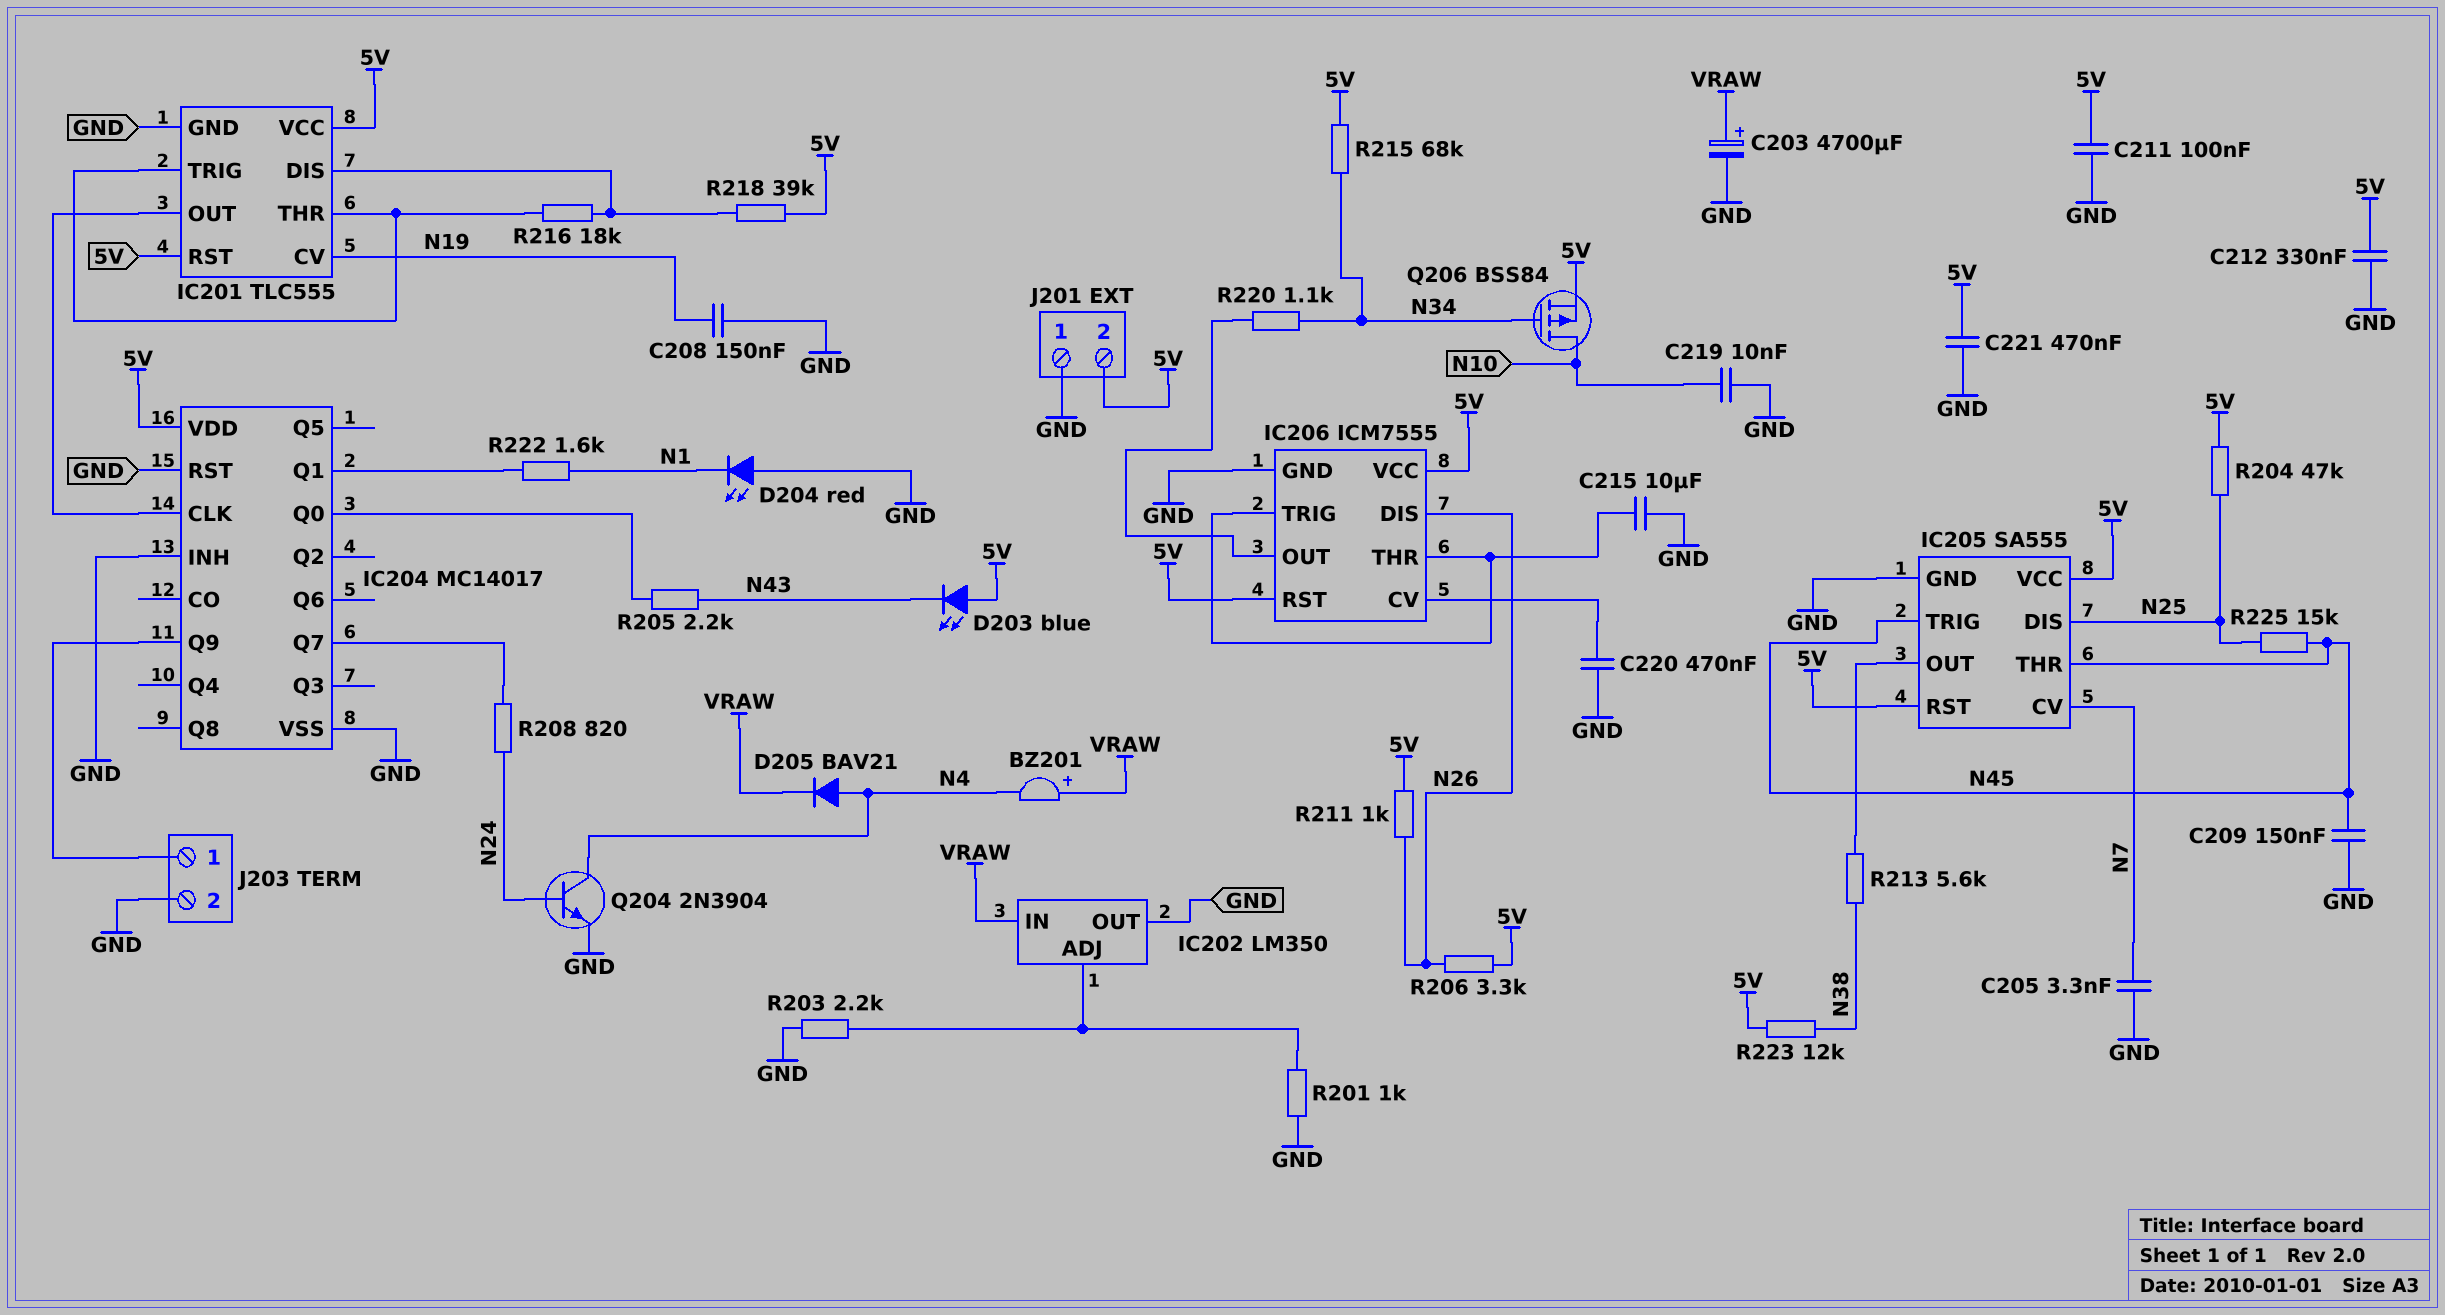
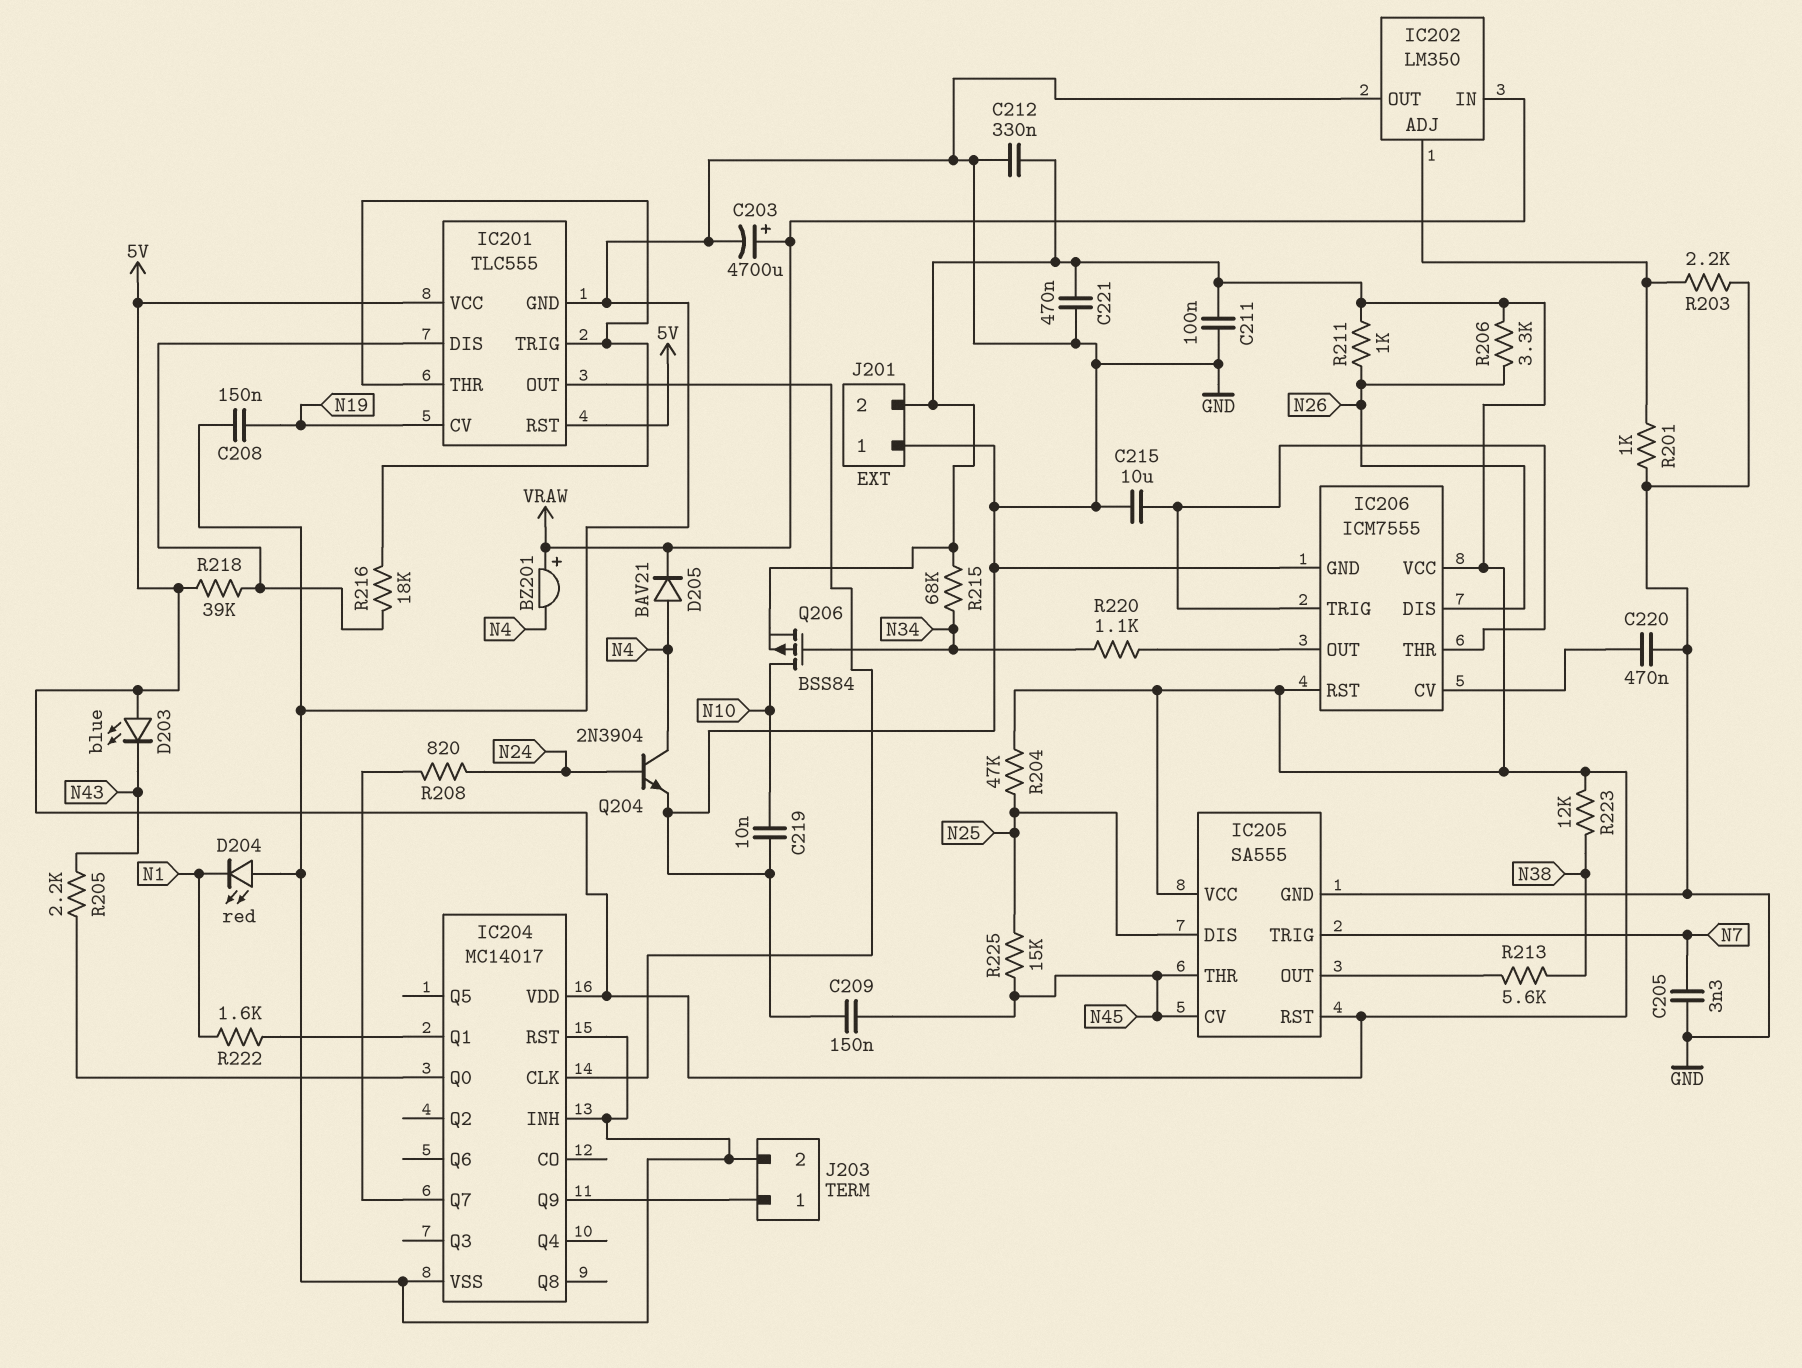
IC205 pin CV: N7 -> N45
IC205 pin TRIG: N45 -> N7

